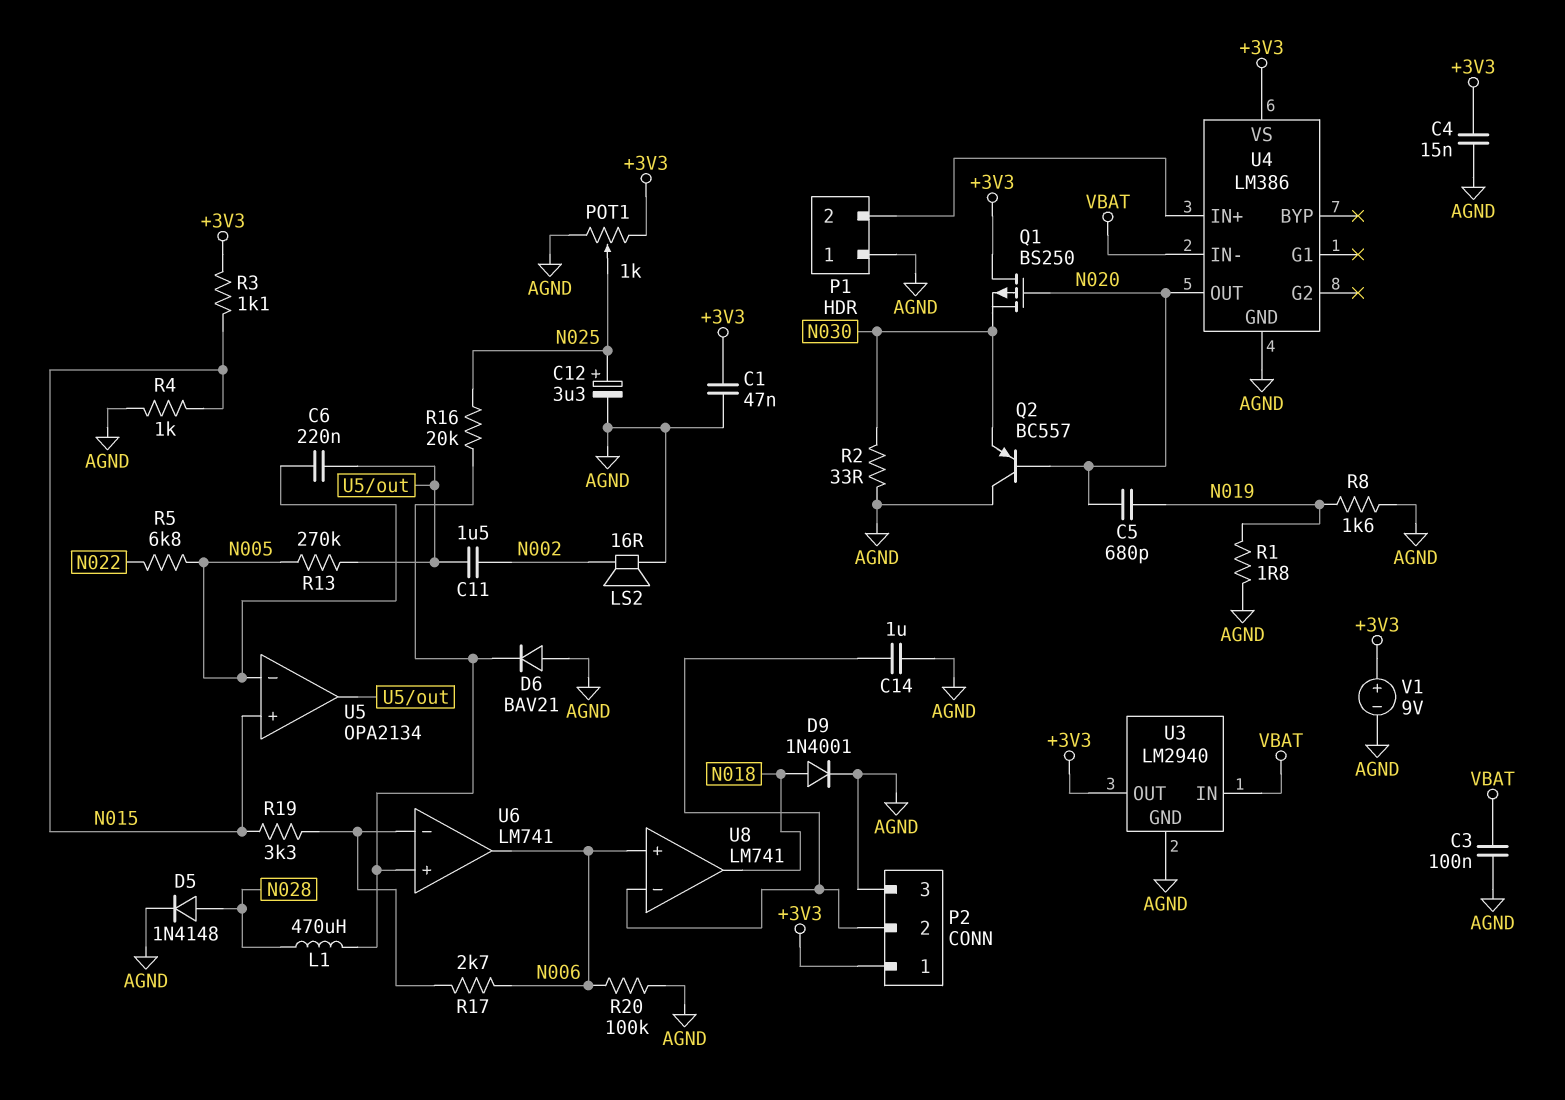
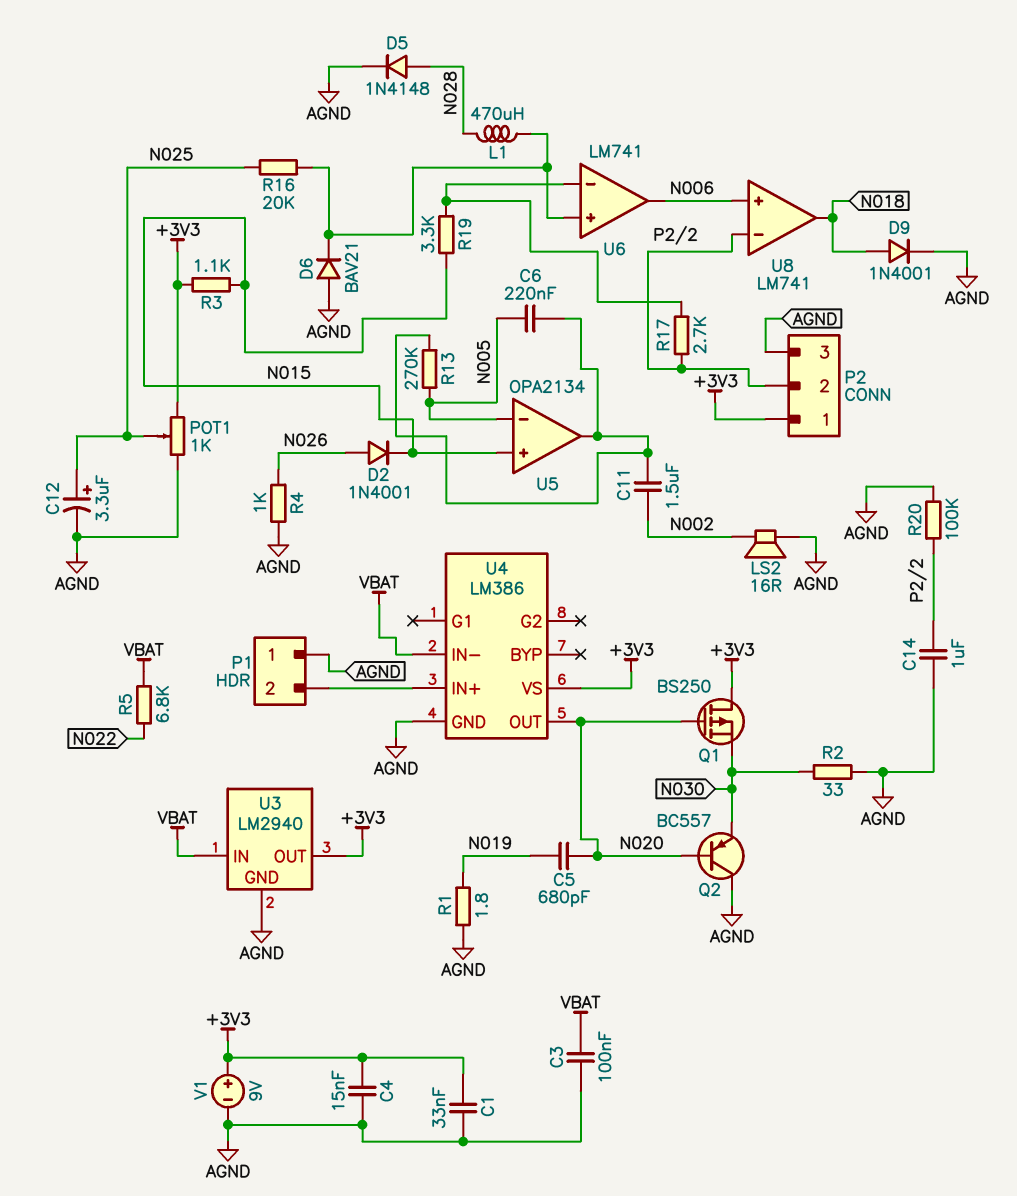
C1: 47nF (+3V3, AGND) -> 33nF (+3V3, AGND)
D2: none -> diode 1N4001 (A N026, K N015)
R4: 1k (AGND, N015) -> 1k (AGND, N026)
R5: 6.8k (N005, N022) -> 6.8k (N022, VBAT)
R8: 1.6k (AGND, N019) -> none
R17: 2.7k (N006, U6/in-) -> 2.7k (P2/2, U6/in-)
R20: 100k (AGND, N006) -> 100k (AGND, P2/2)

